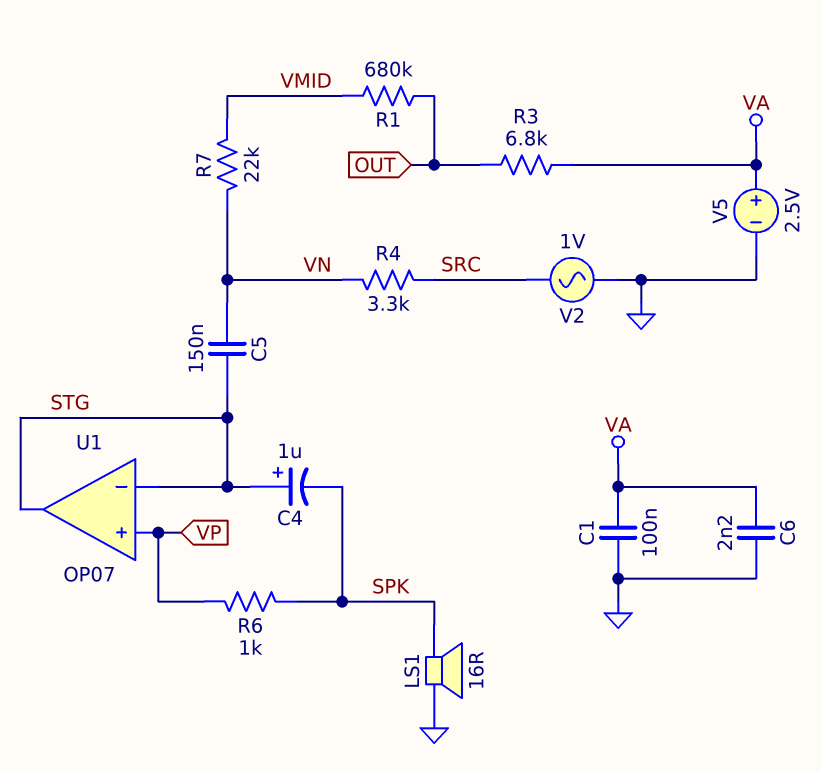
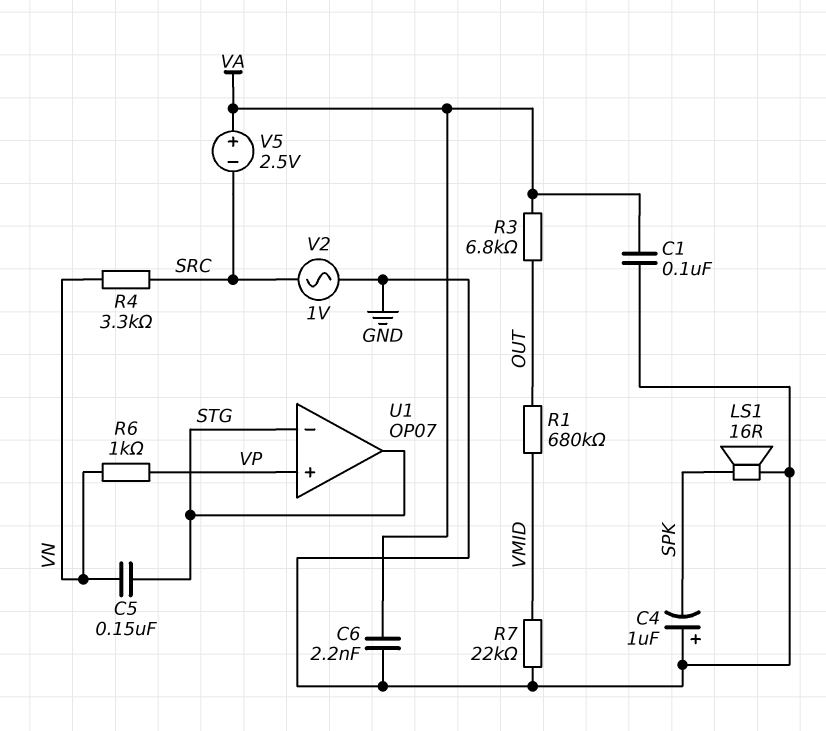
C4: 1uF (plus STG, minus SPK) -> 1uF (plus GND, minus SPK)
R6: 1k (SPK, VP) -> 1k (VN, VP)
R7: 22k (VMID, VN) -> 22k (GND, VMID)
V5: 2.5V (plus VA, minus GND) -> 2.5V (plus VA, minus SRC)

